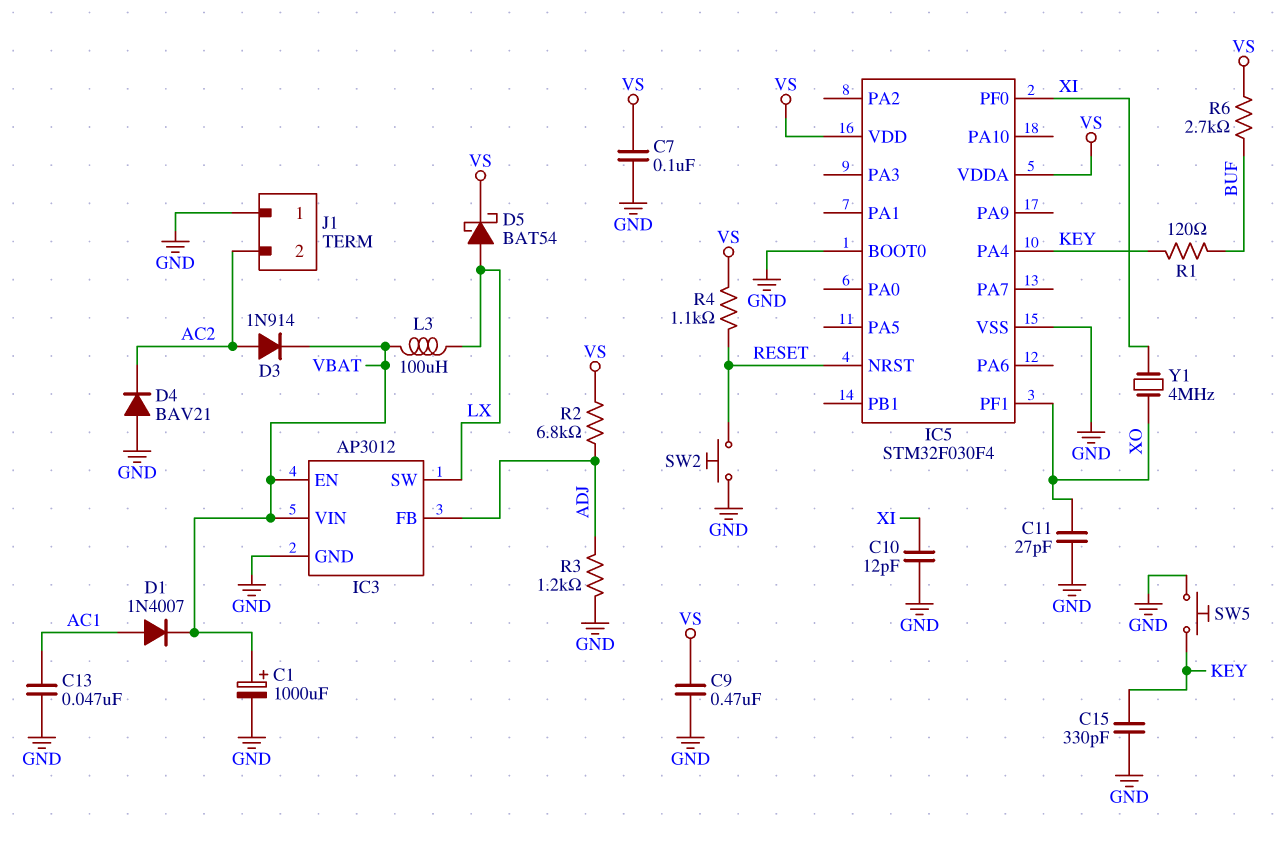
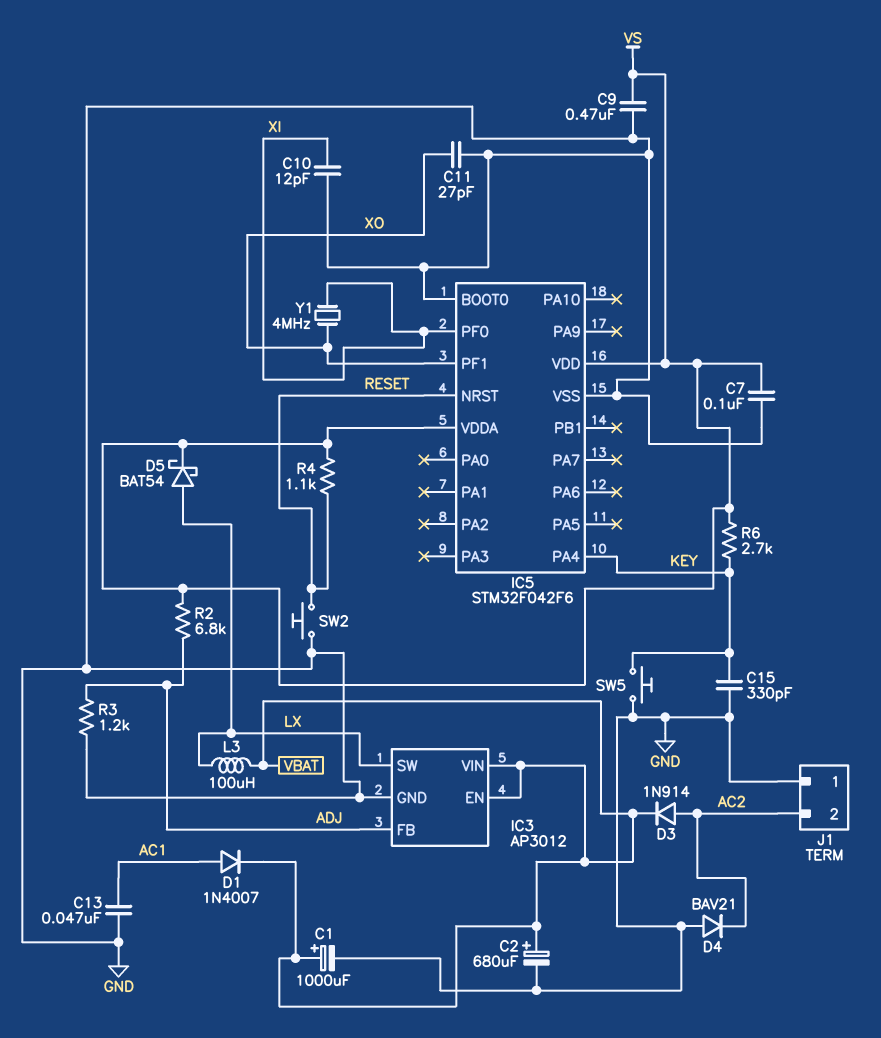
C2: none -> 680uF (plus VBAT, minus GND)
IC5: STM32F030F4 -> STM32F042F6
R1: 120 (BUF, KEY) -> none
R6: 2.7k (BUF, VS) -> 2.7k (KEY, VS)

